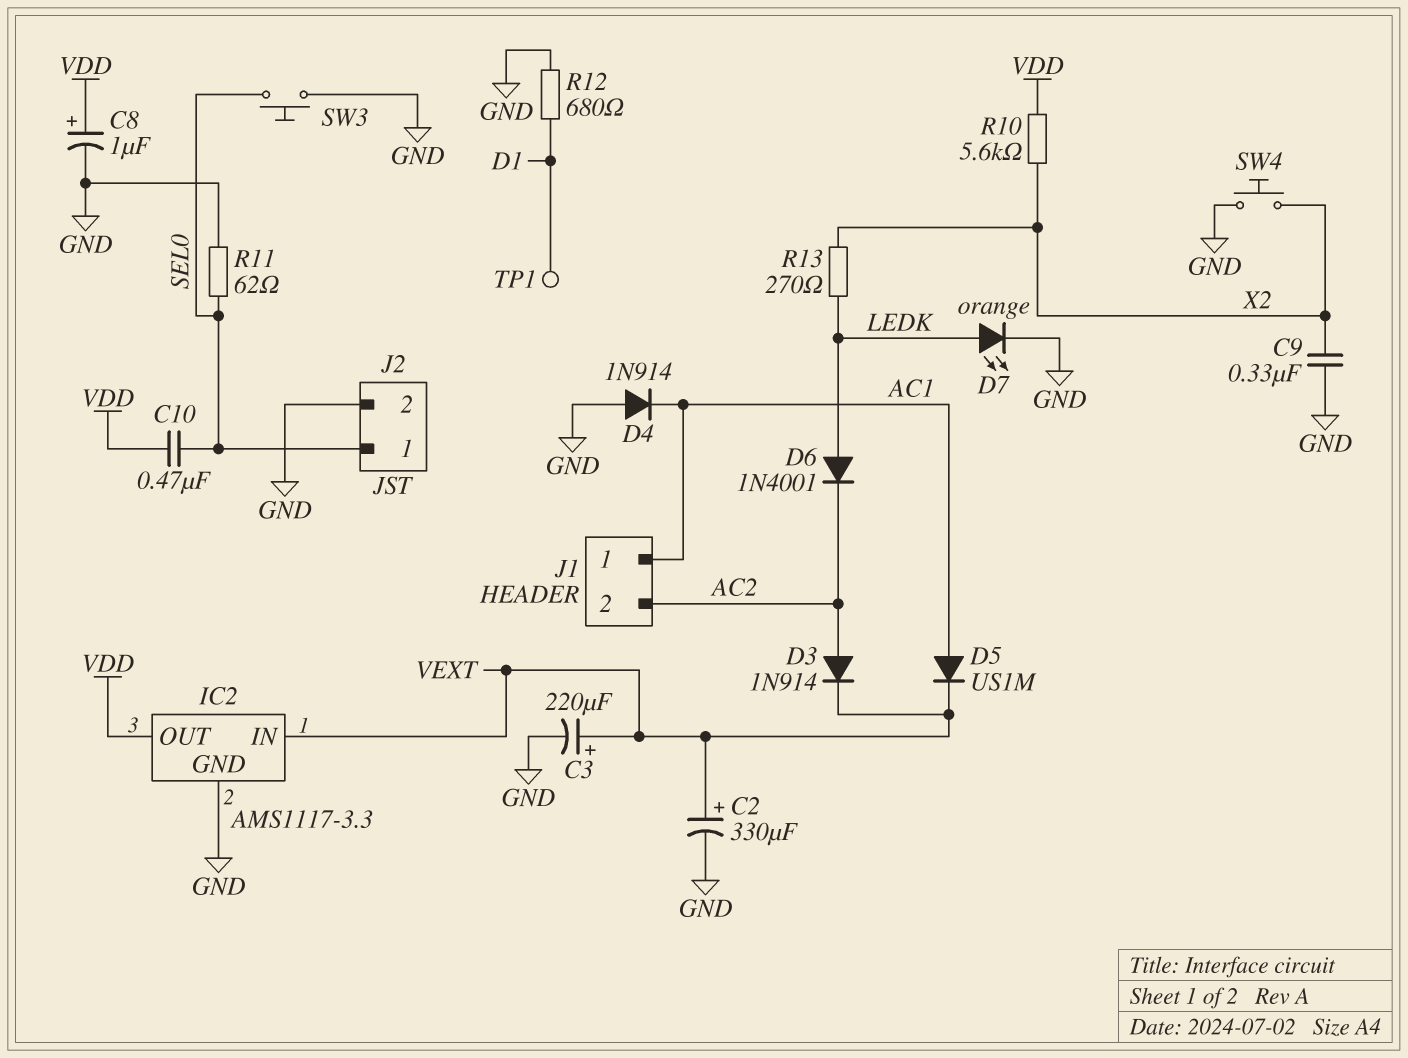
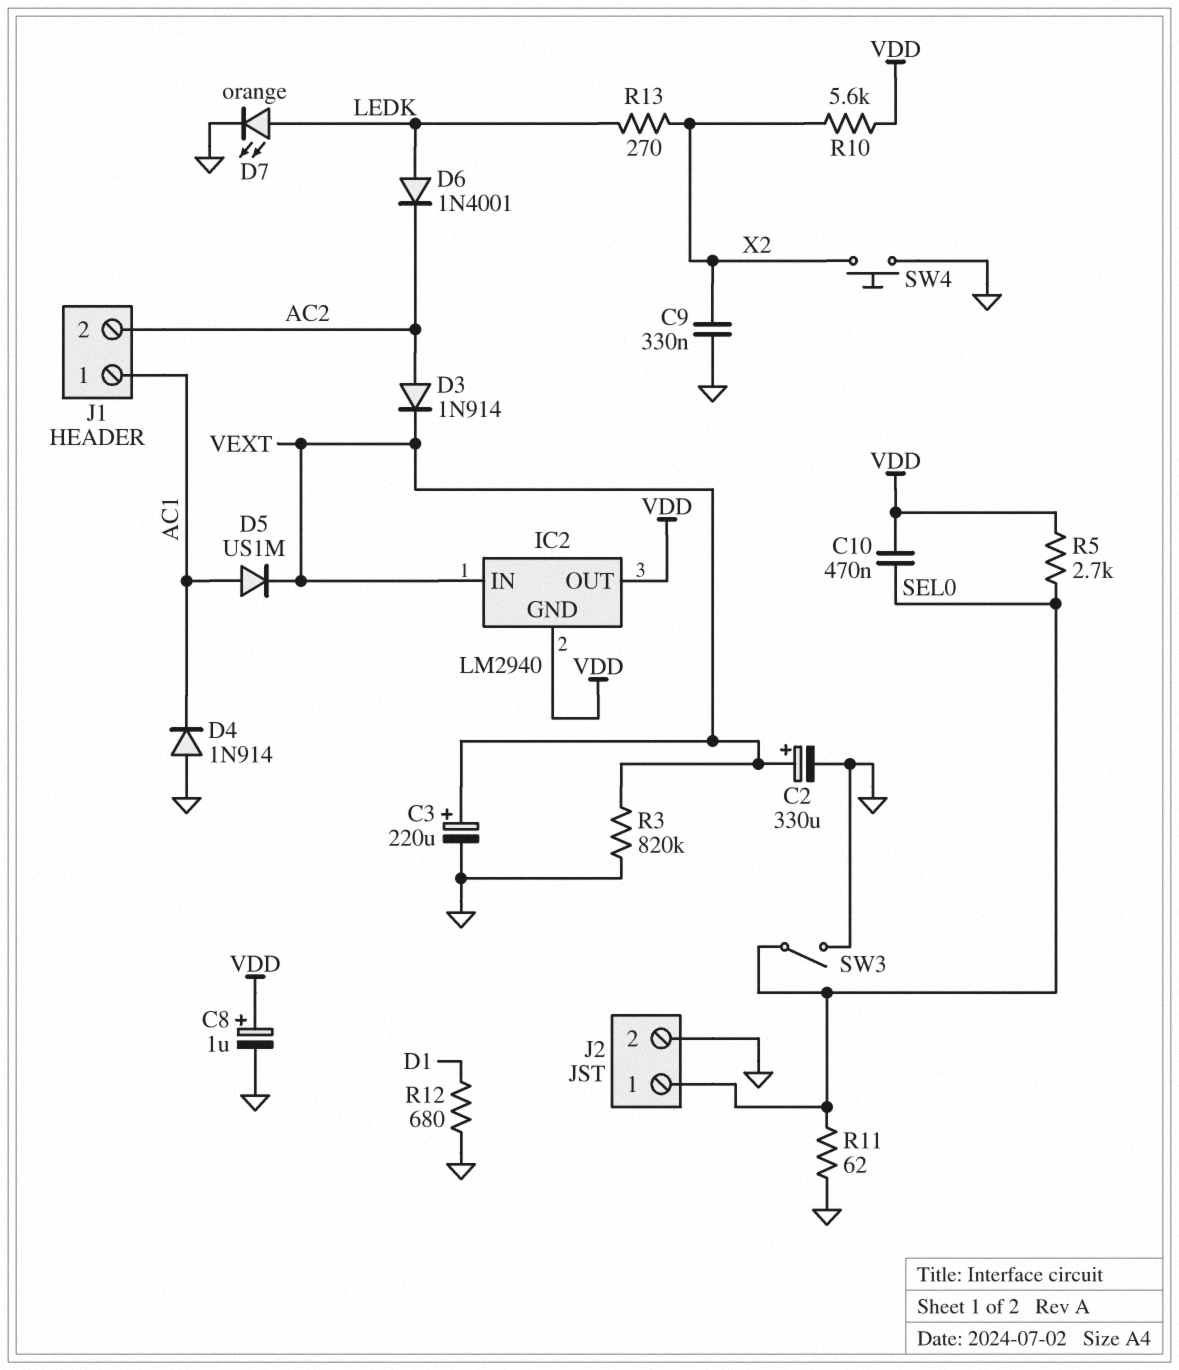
IC2: AMS1117-3.3 -> LM2940
IC2 pin GND: GND -> VDD
R3: none -> 820k (GND, VEXT)
R5: none -> 2.7k (SEL0, VDD)
SW3: button (GND, SEL0) -> switch (GND, SEL0)
TP1: test point (D1) -> none

